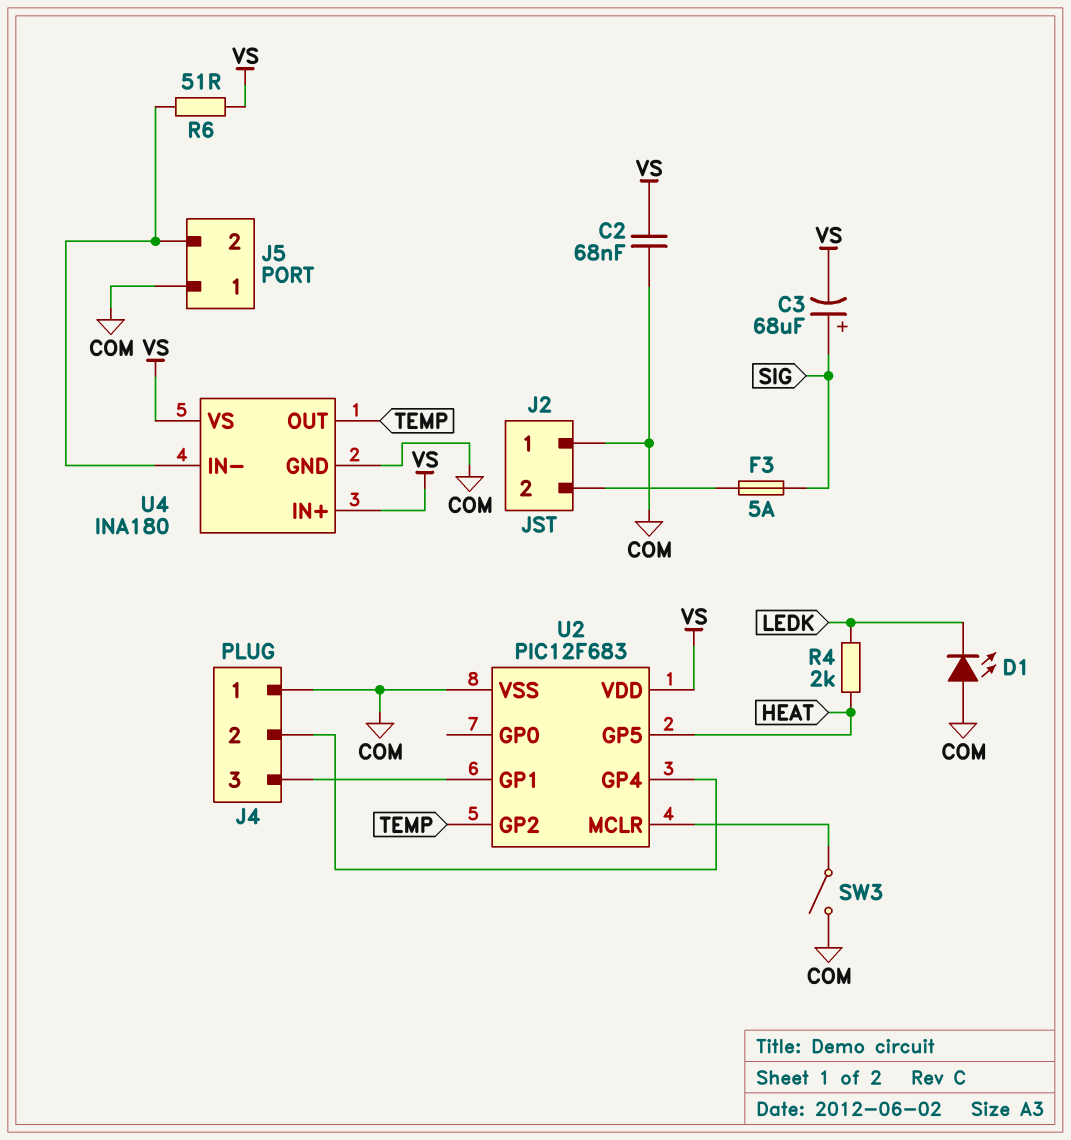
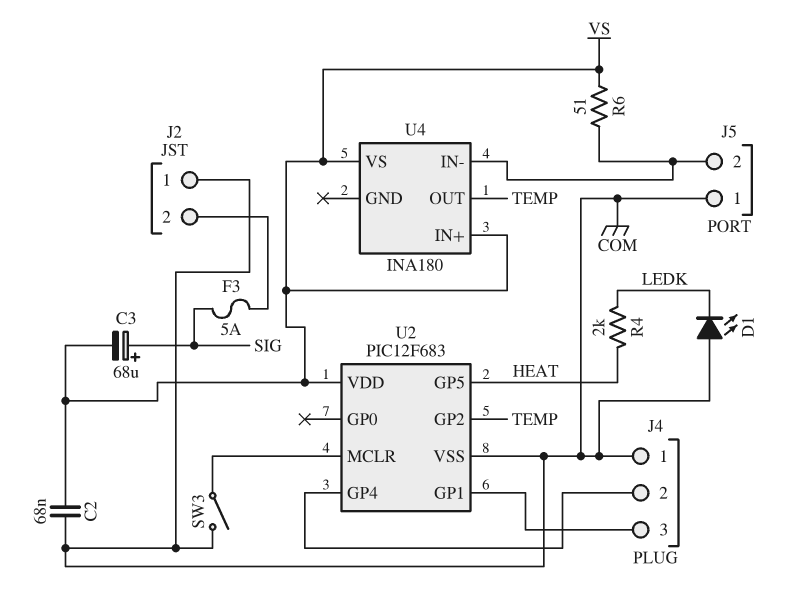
U4 pin GND: COM -> none

